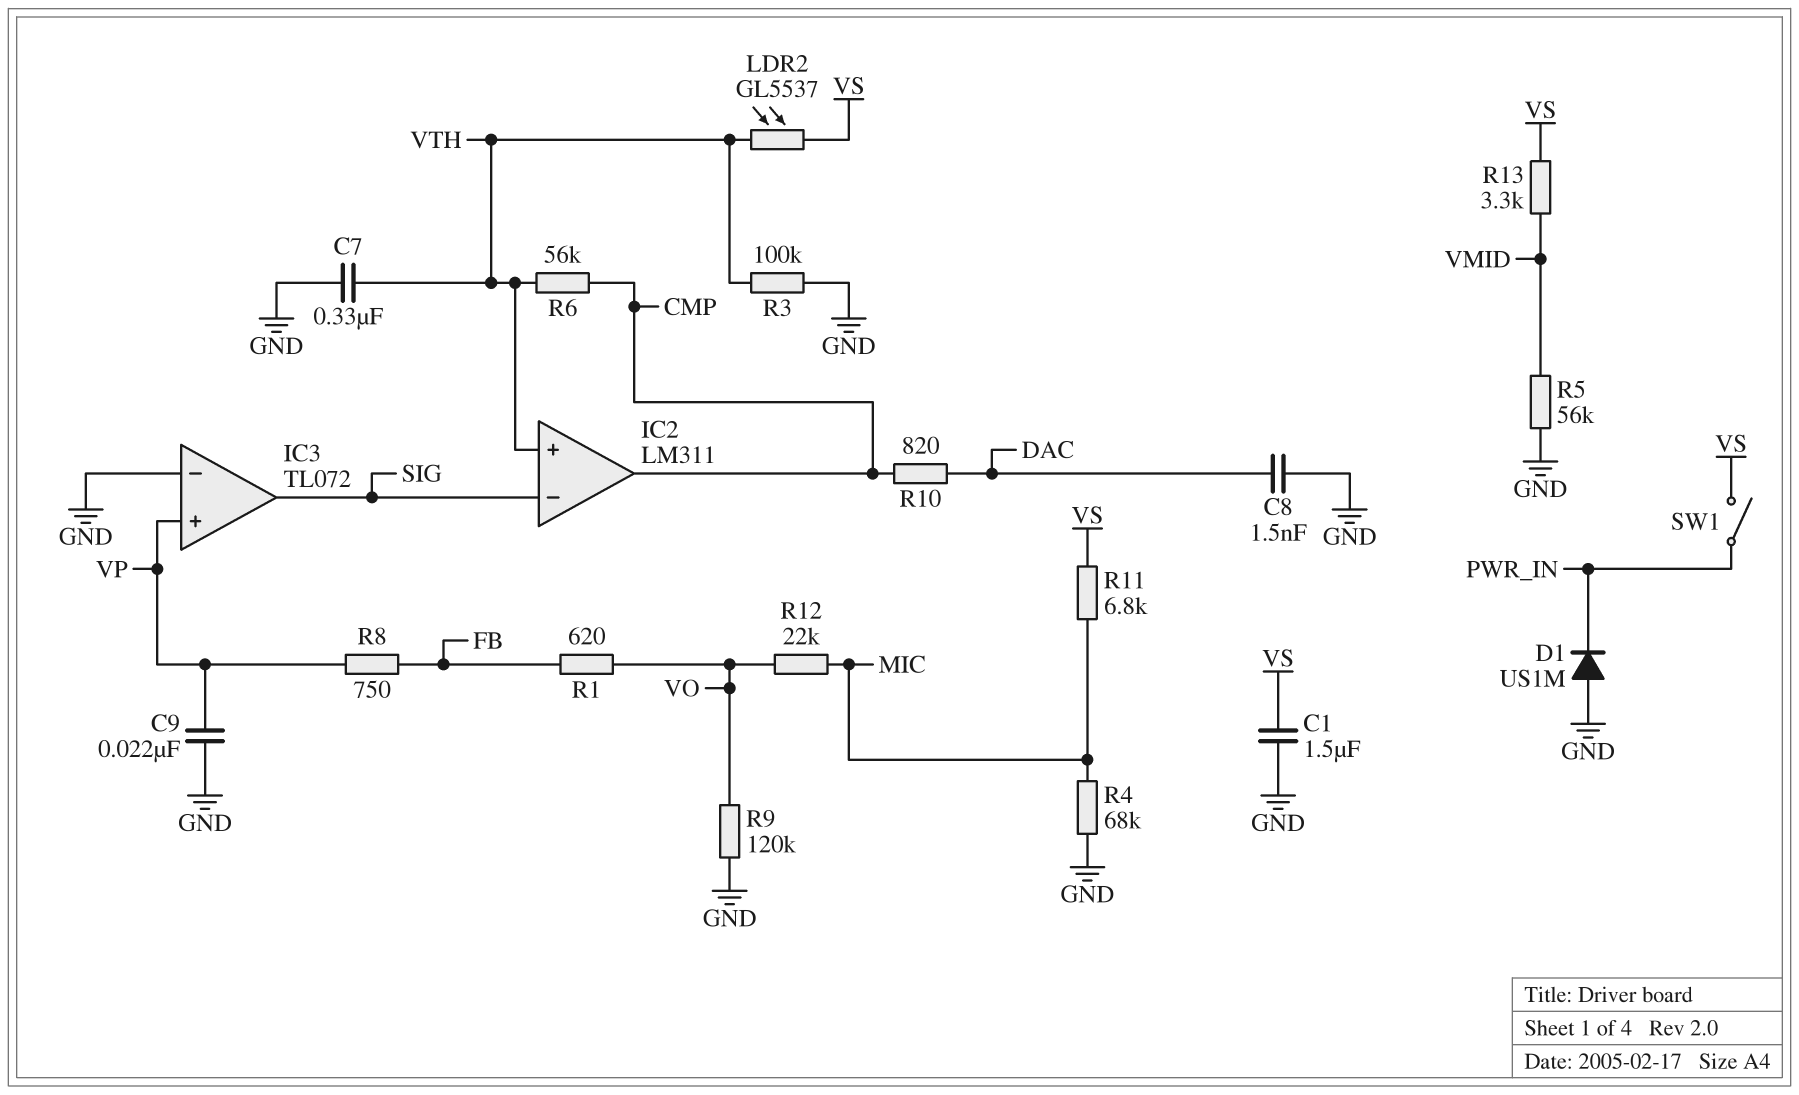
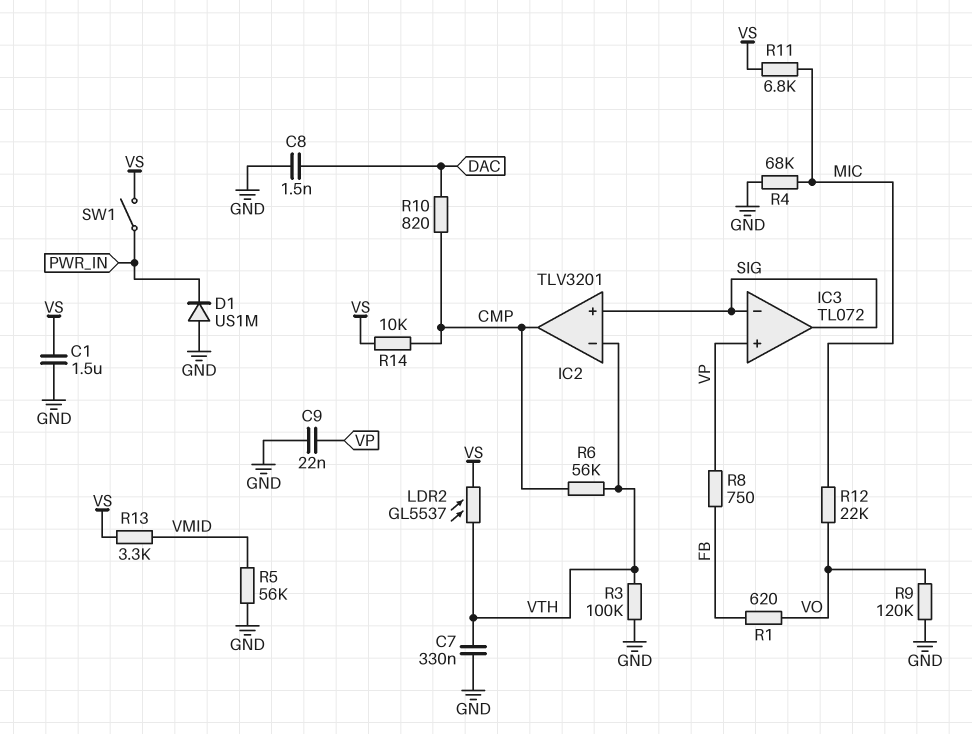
IC2: LM311 -> TLV3201
IC2 pin in+: VTH -> SIG
IC2 pin in-: SIG -> VTH
IC3 pin in-: GND -> SIG
R14: none -> 10k (CMP, VS)

